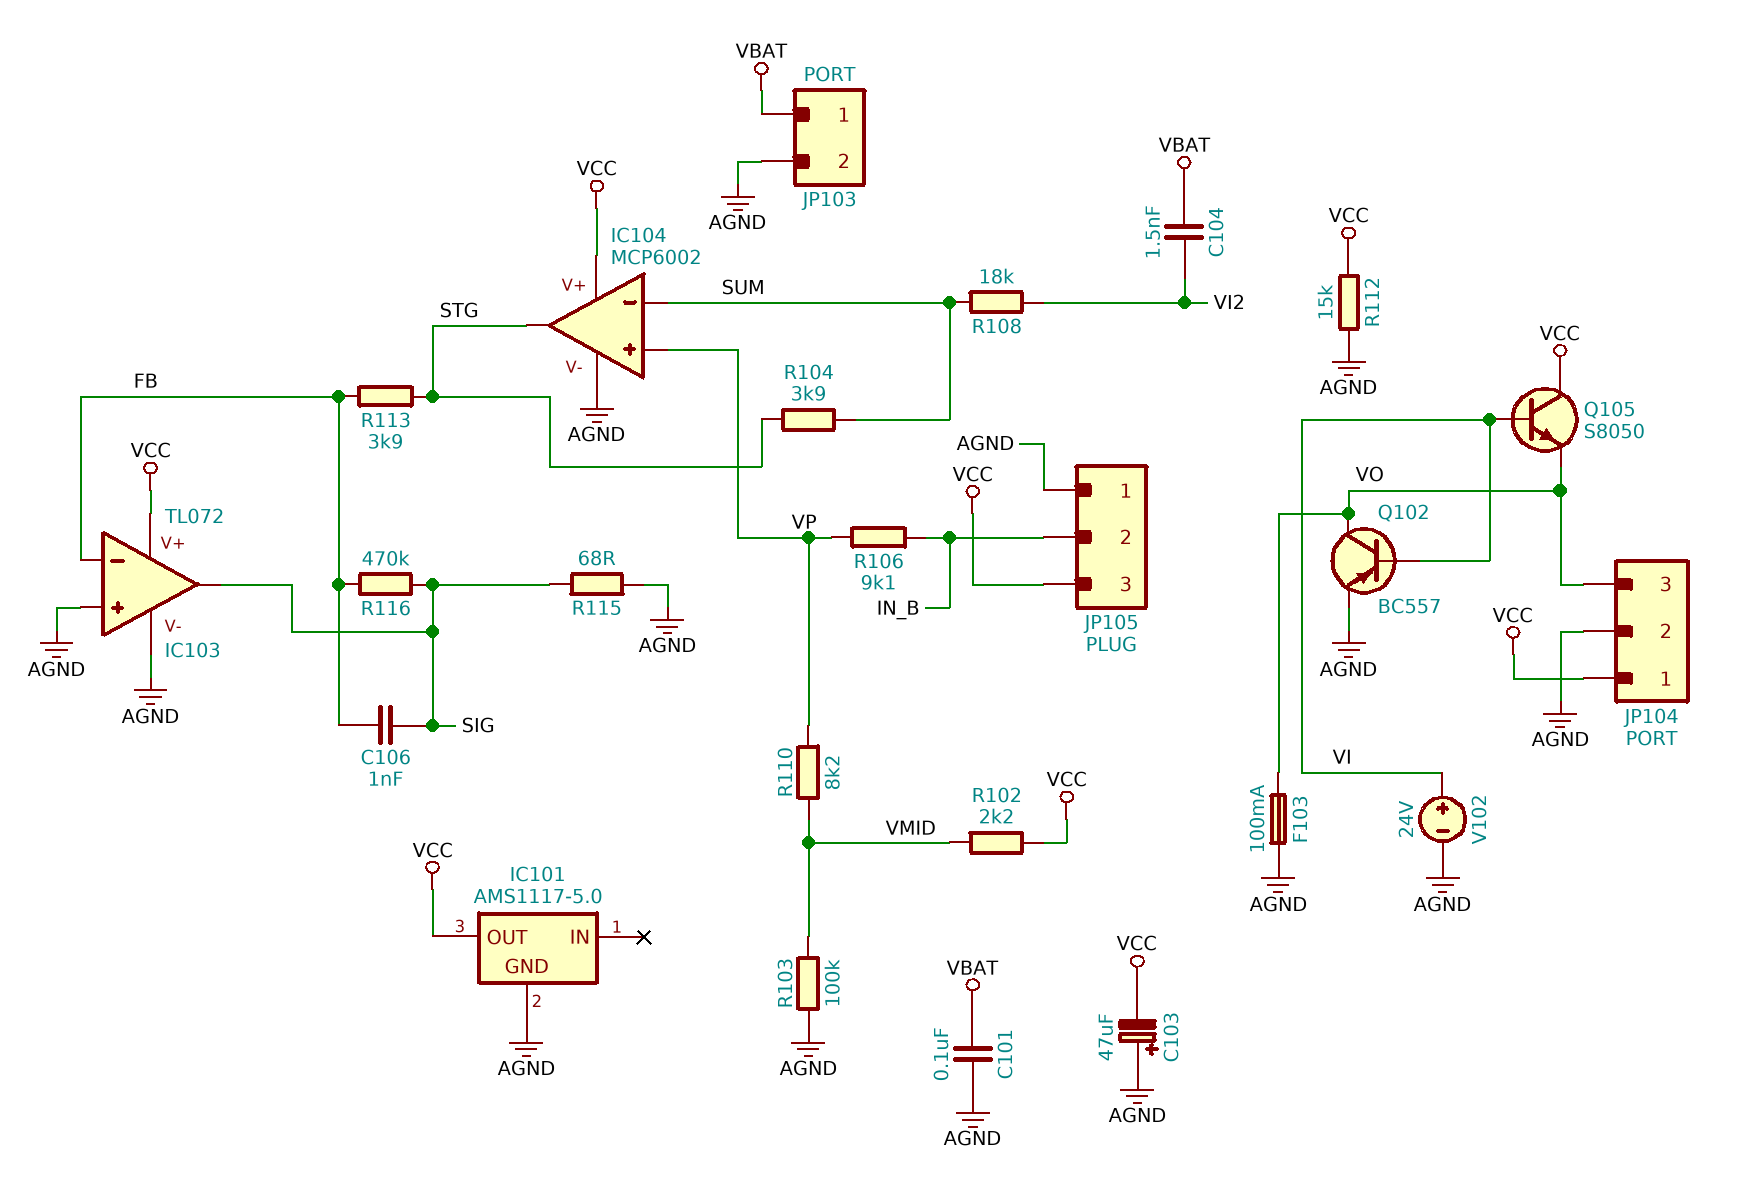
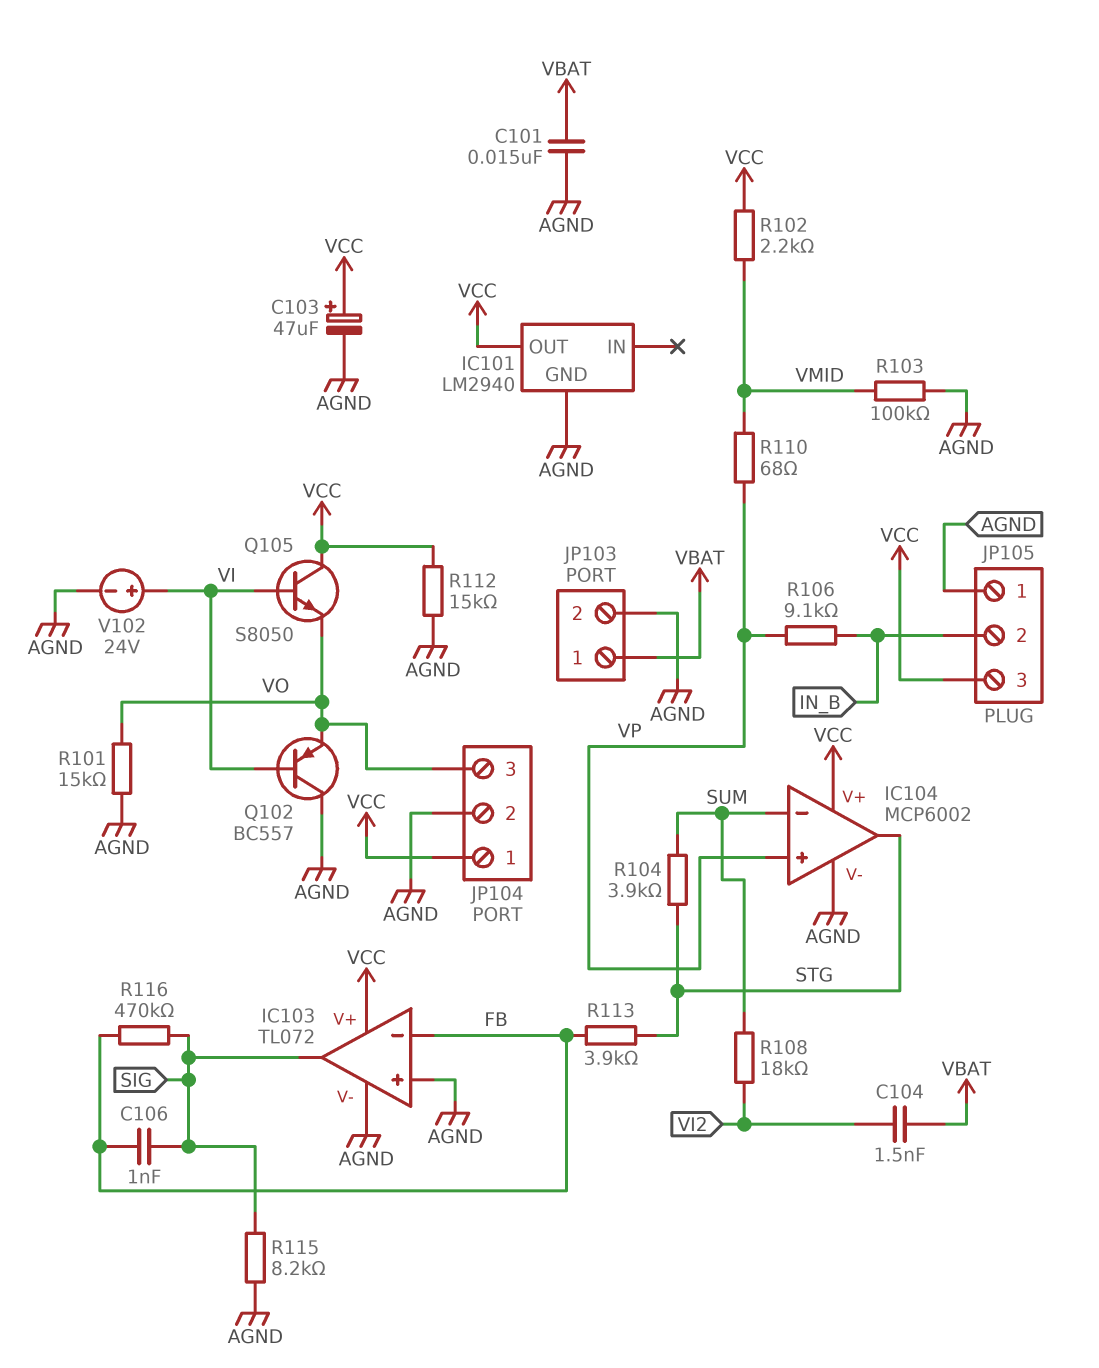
C101: 100nF (AGND, VBAT) -> 15nF (AGND, VBAT)
C103: 47uF (plus AGND, minus VCC) -> 47uF (plus VCC, minus AGND)
F103: 100mA (AGND, VO) -> none
IC101: AMS1117-5.0 -> LM2940
Q102: PNP BC557 (B VI, C VO, E AGND) -> PNP BC557 (B VI, C AGND, E VO)
R101: none -> 15k (AGND, VO)
R110: 8.2k (VMID, VP) -> 68 (VMID, VP)
R115: 68 (AGND, SIG) -> 8.2k (AGND, SIG)

